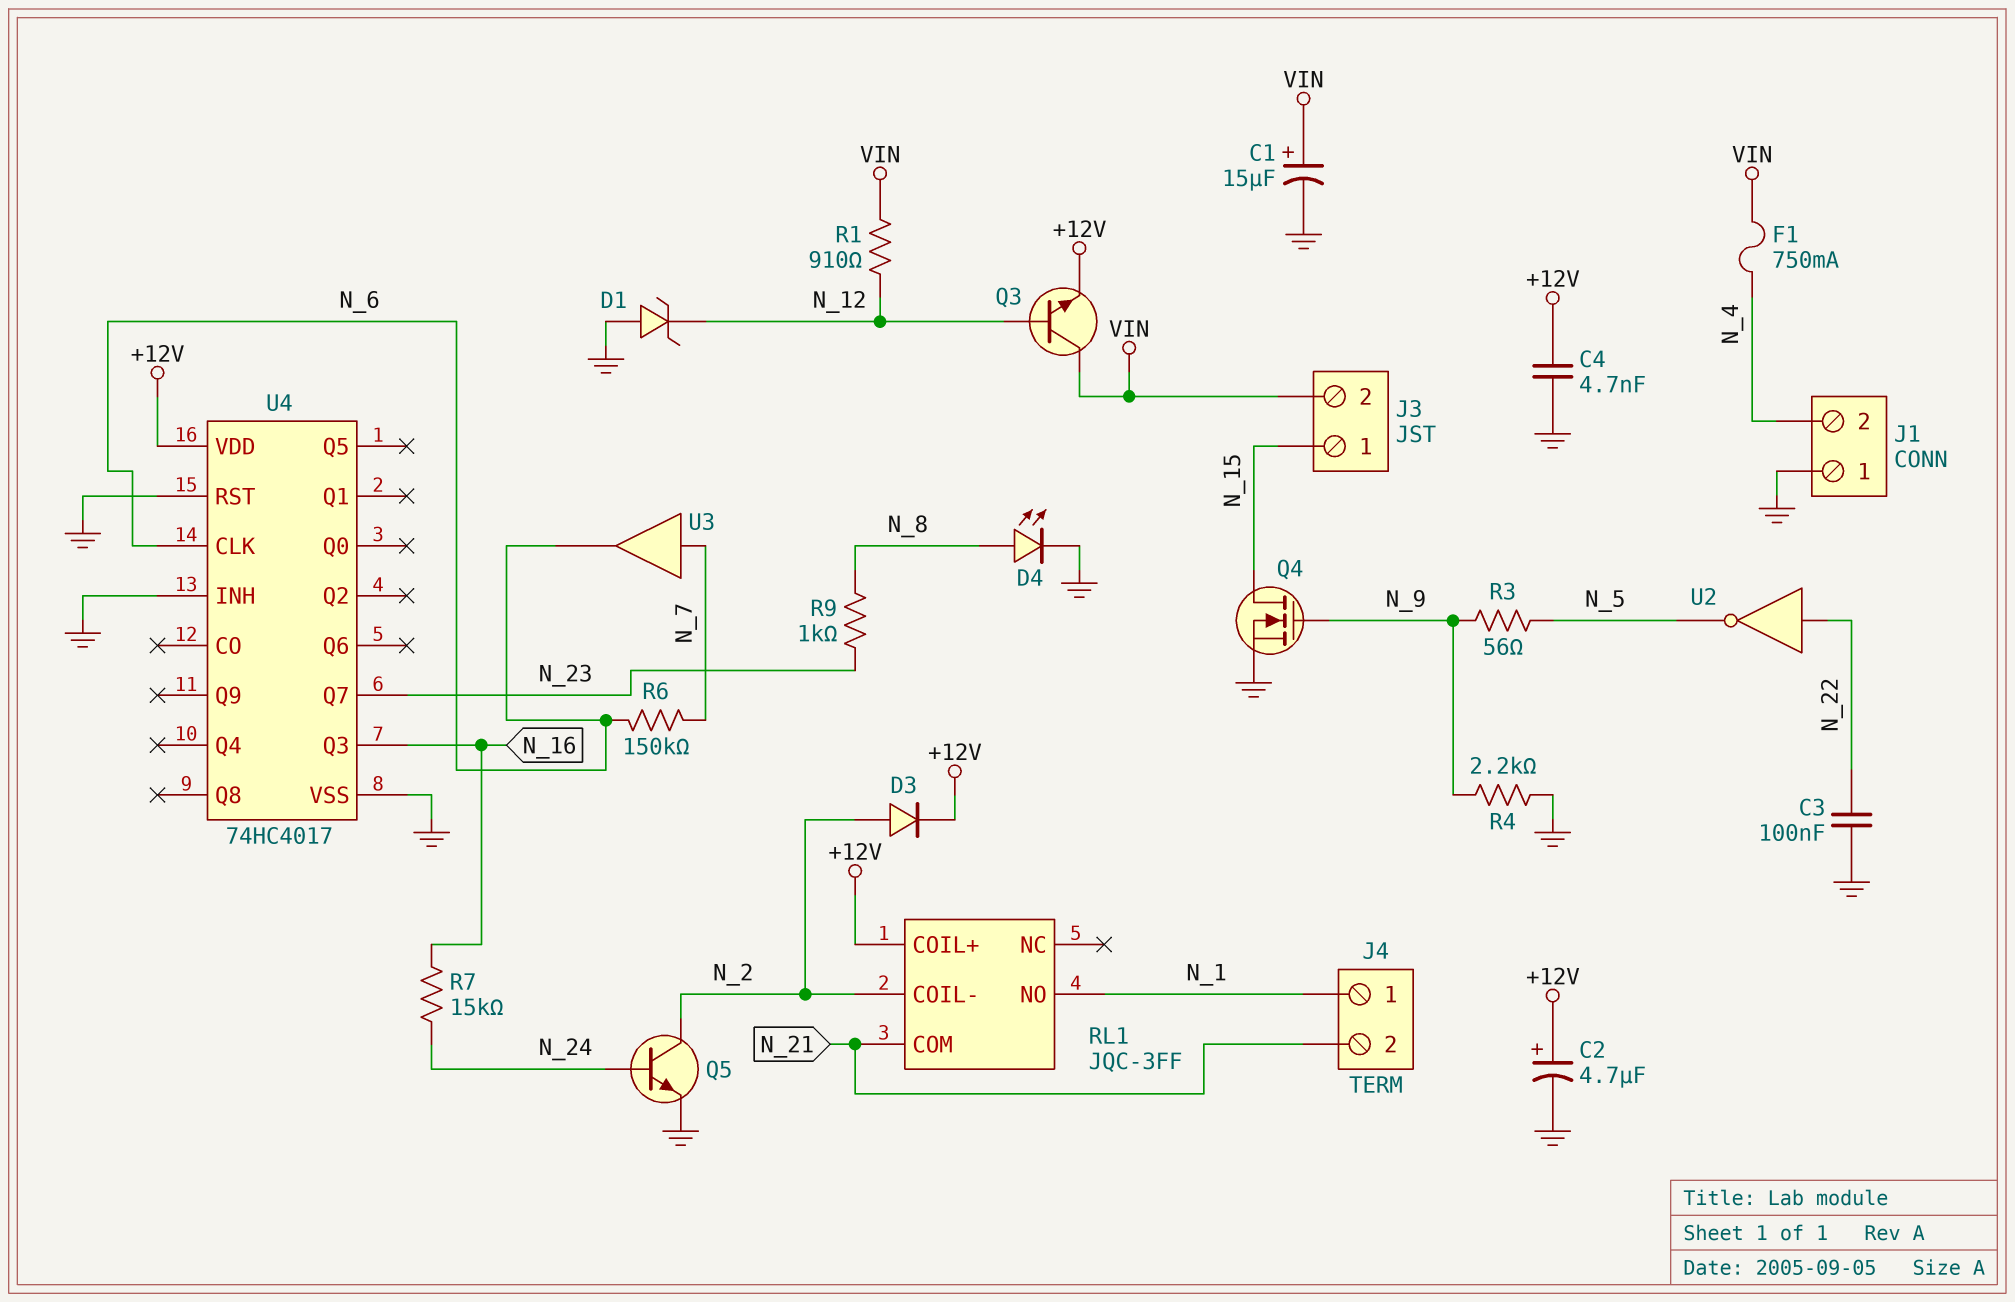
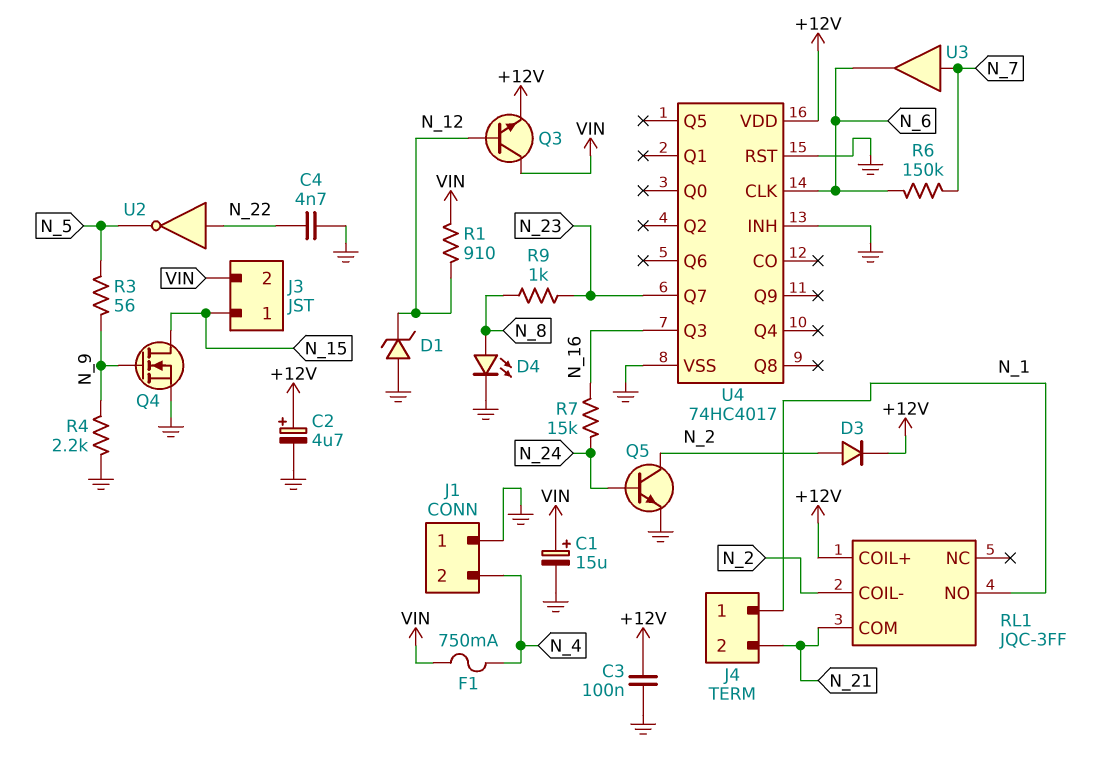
C3: 100nF (GND, N_22) -> 100nF (+12V, GND)
C4: 4.7nF (+12V, GND) -> 4.7nF (GND, N_22)

